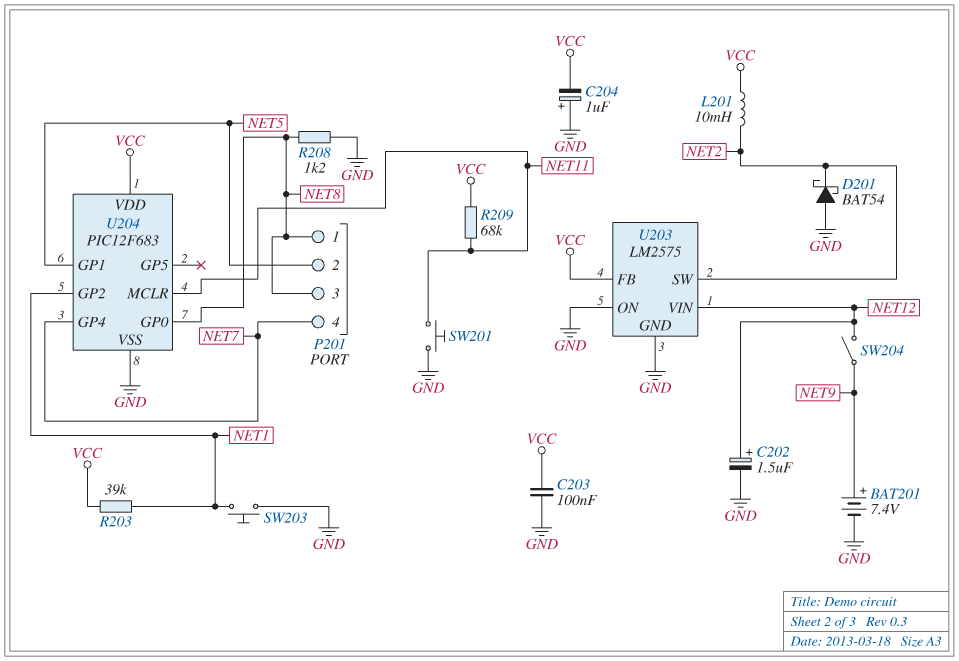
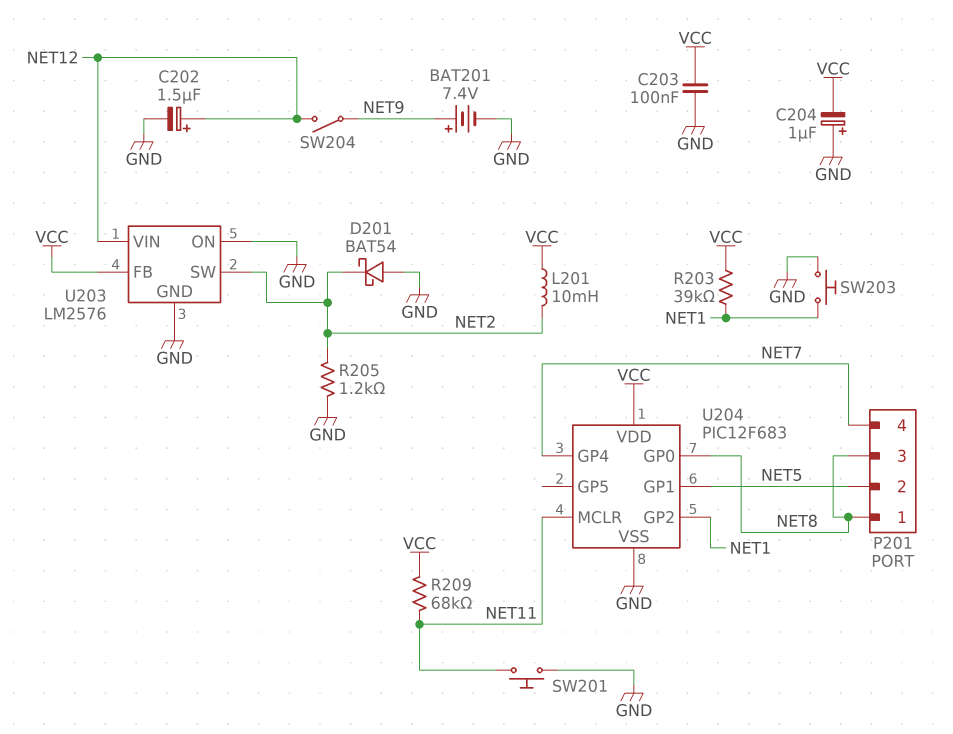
R205: none -> 1.2k (GND, NET2)
R208: 1.2k (GND, NET8) -> none
U203: LM2575 -> LM2576

